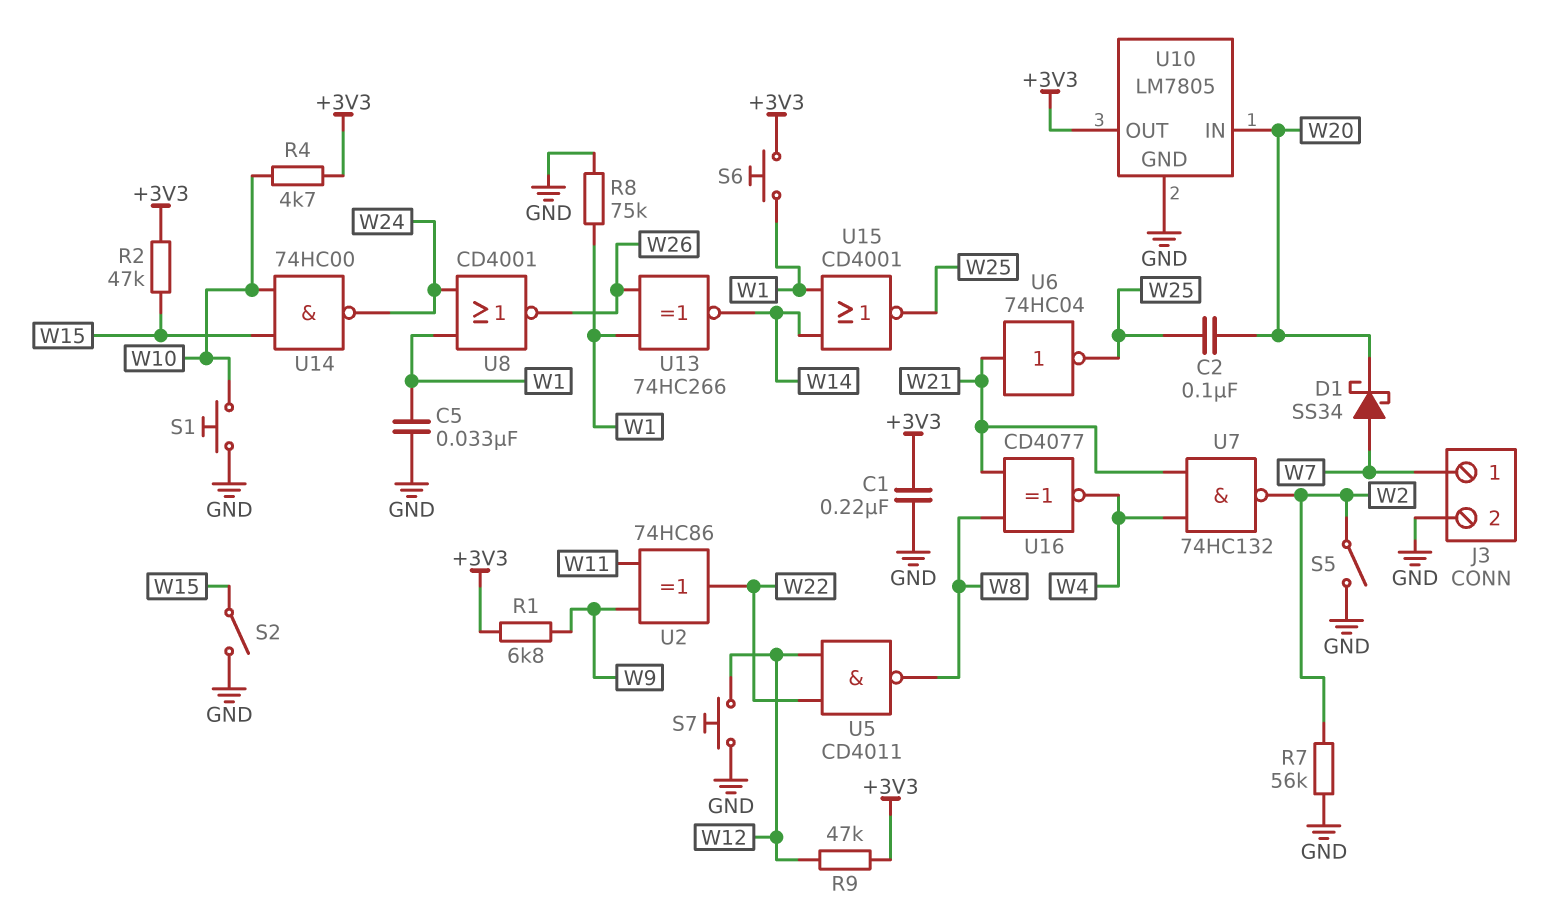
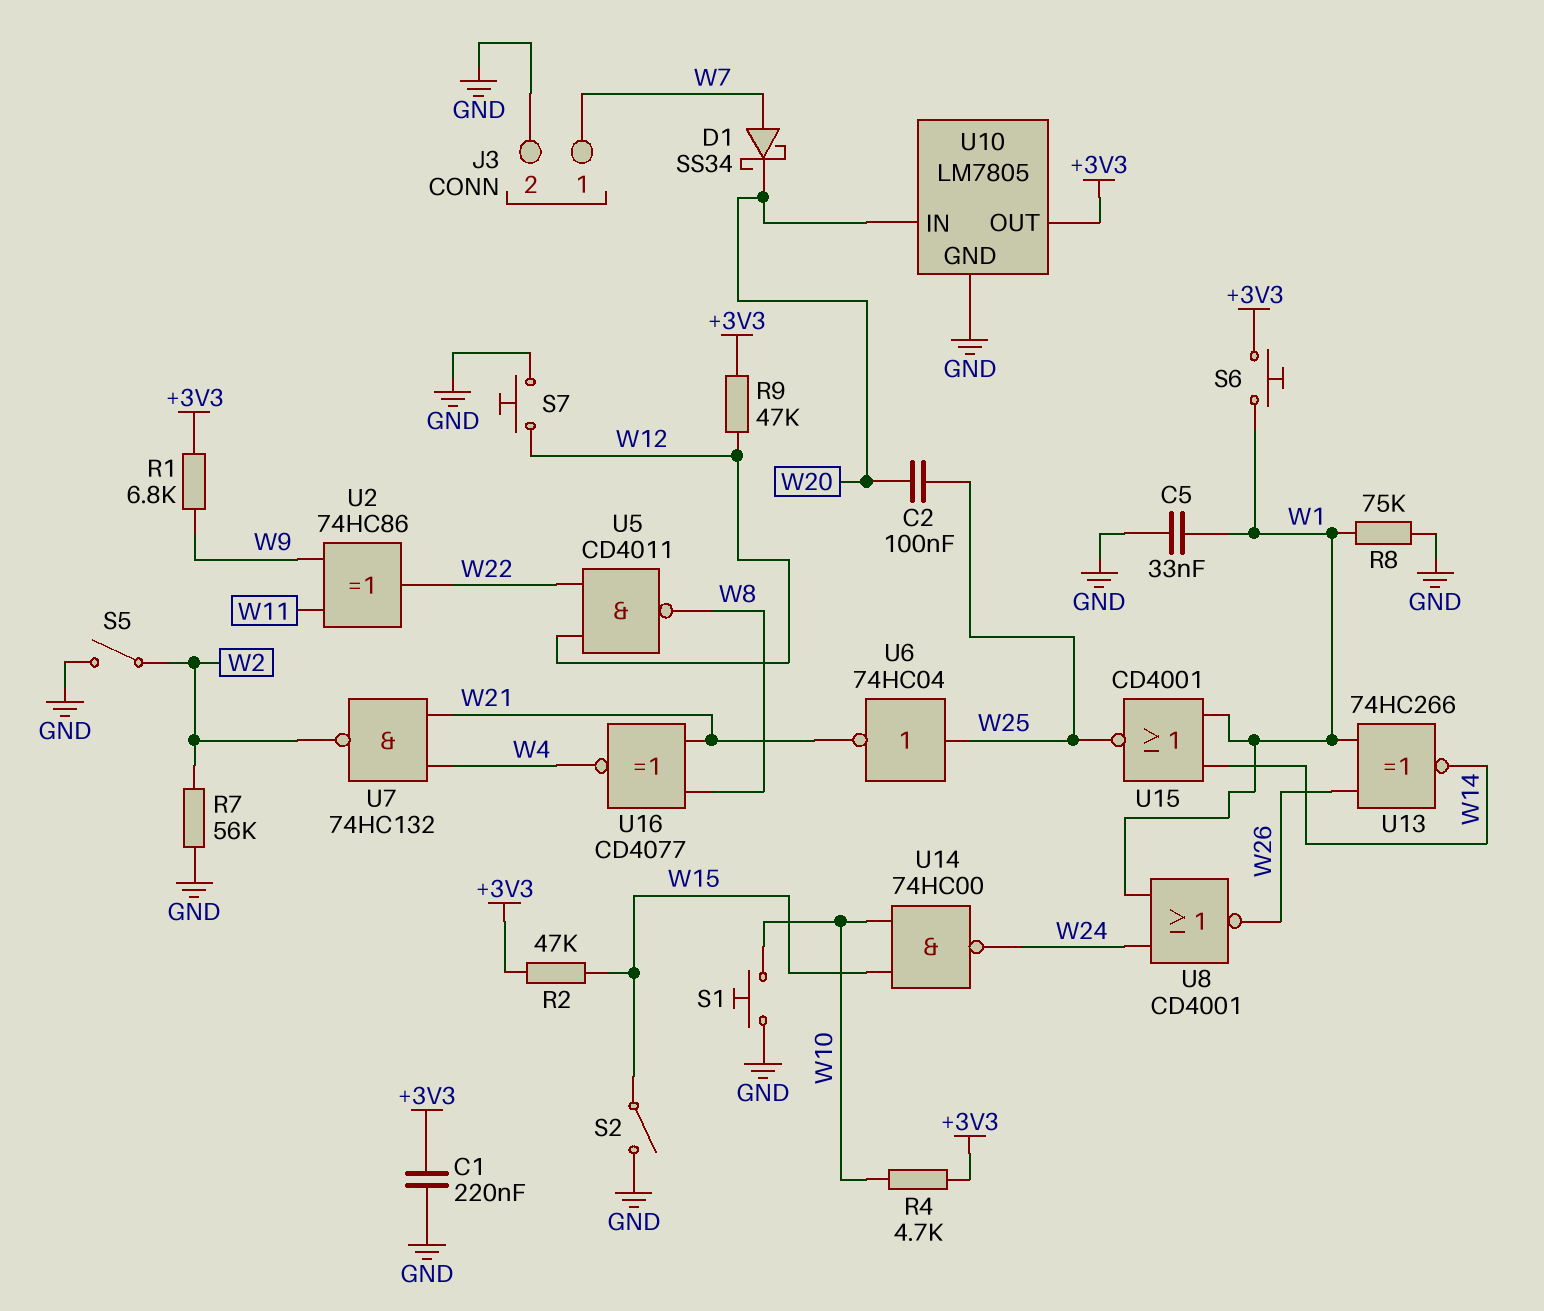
U6: NOT 74HC04 (in W21, out W25) -> NOT 74HC04 (in W25, out W21)

